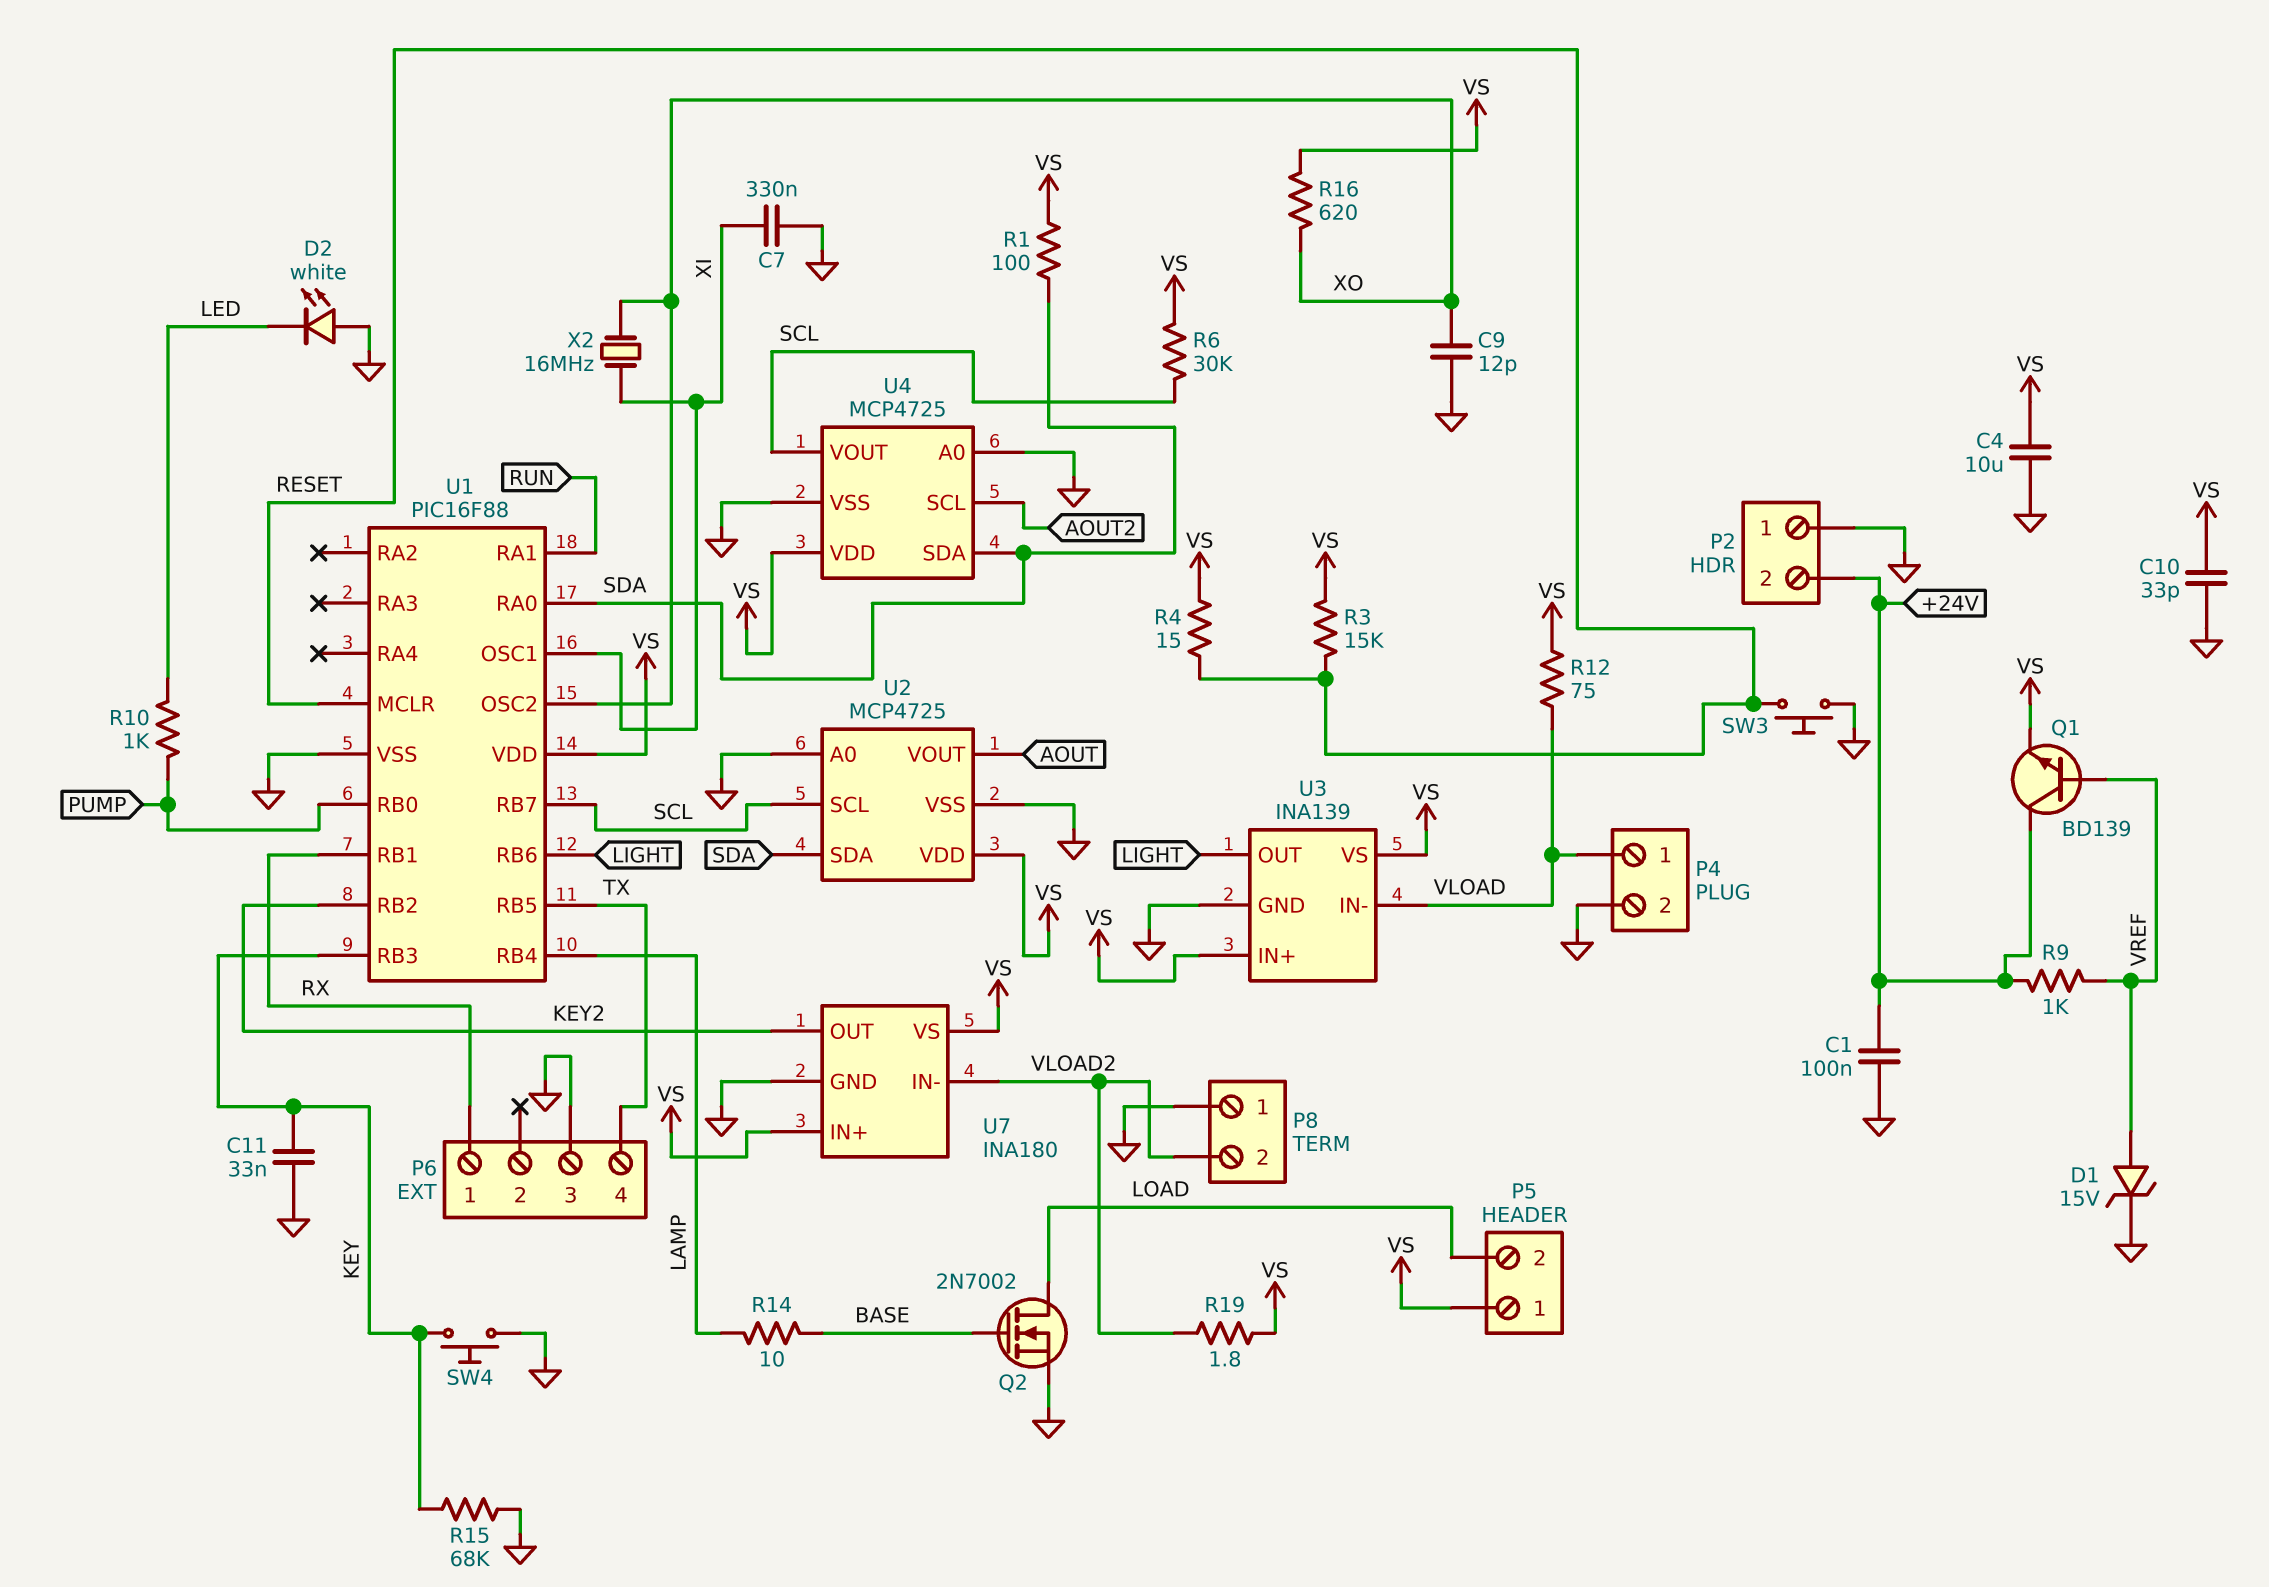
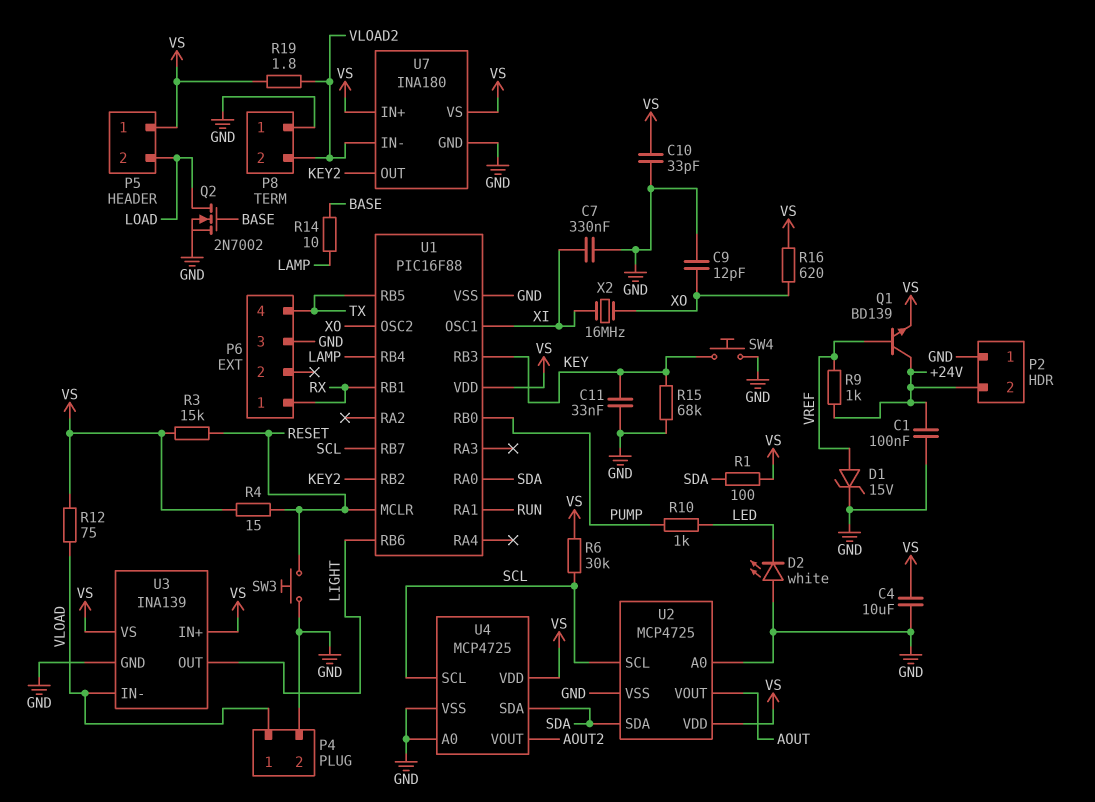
U4 pin SCL: AOUT2 -> SCL
U4 pin VOUT: SCL -> AOUT2

